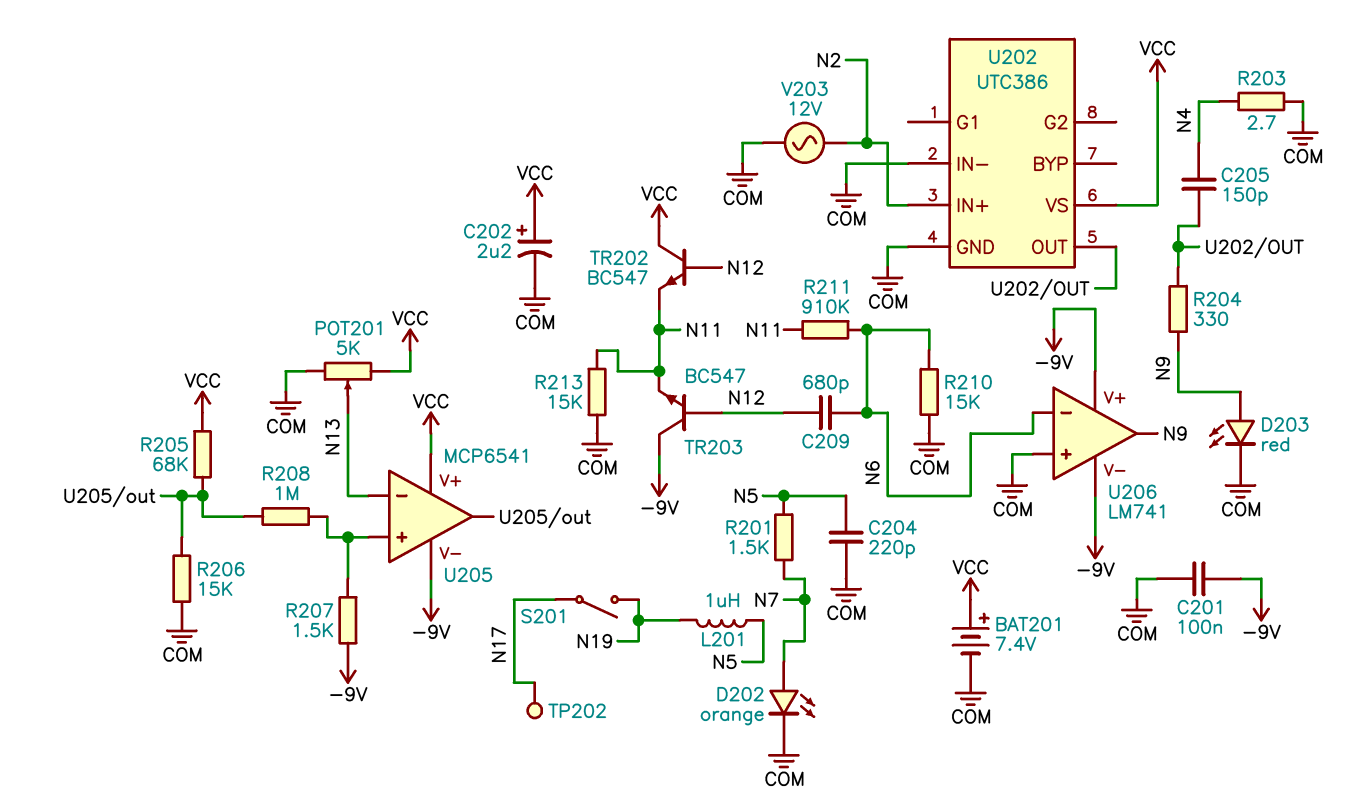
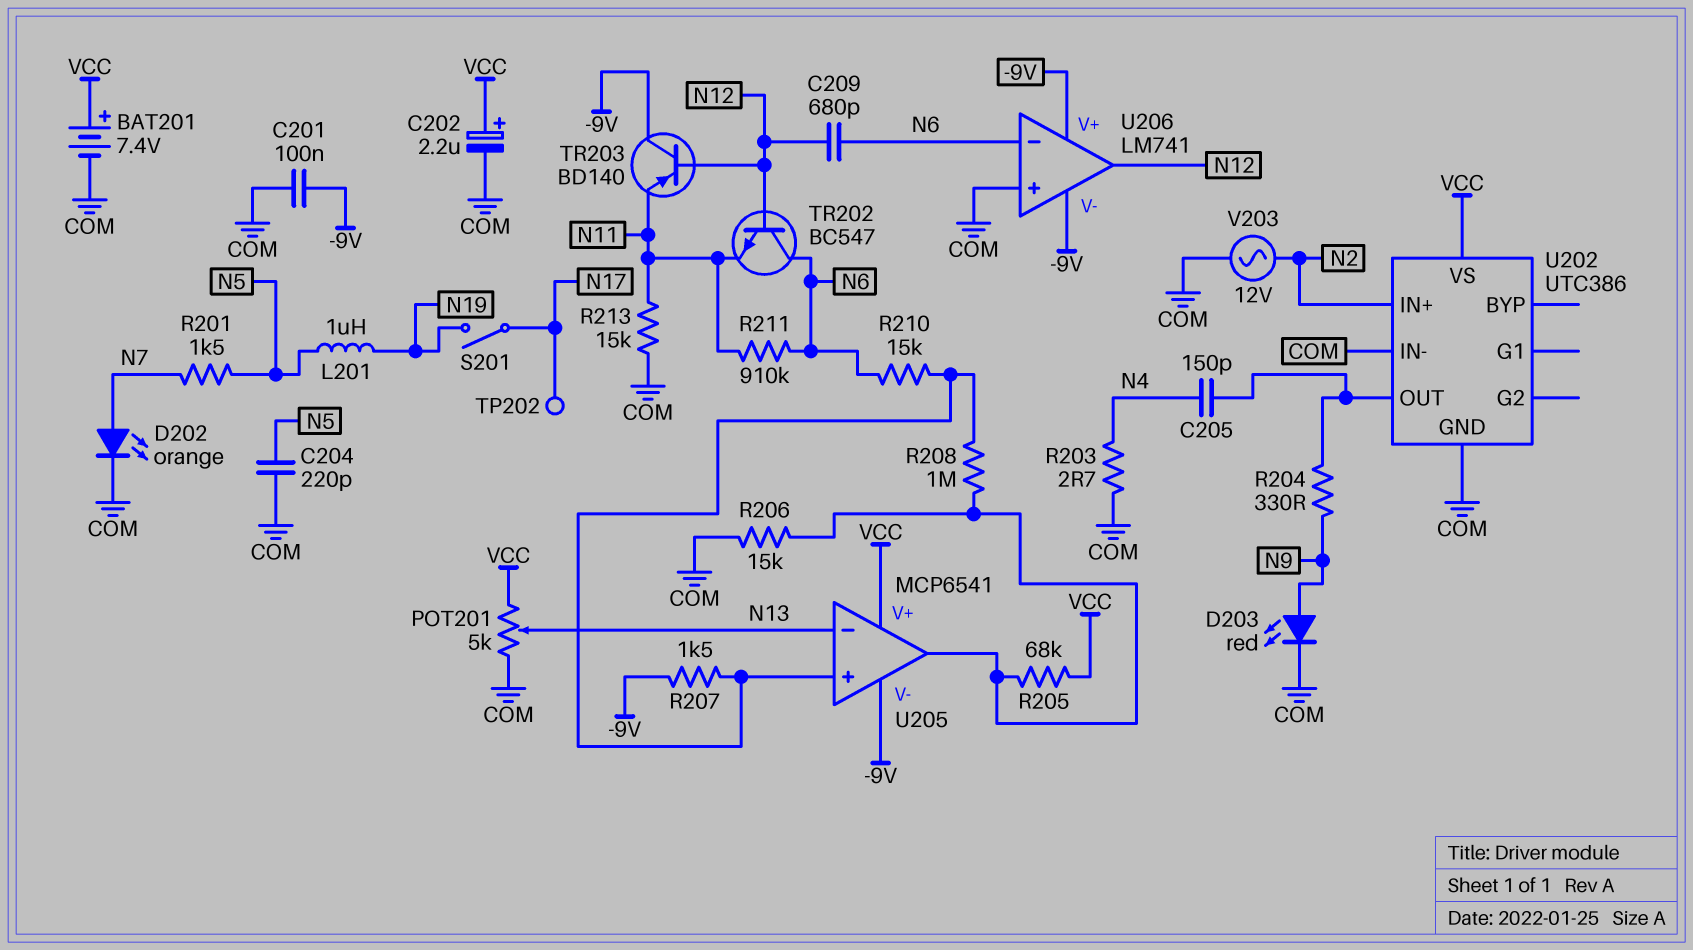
R210: 15k (COM, N6) -> 15k (N6, U205/in+)
TR202: NPN BC547 (B N12, C VCC, E N11) -> NPN BC547 (B N12, C N6, E N11)
TR203: NPN BC547 (B N12, C -9V, E N11) -> PNP BD140 (B N12, C -9V, E N11)
U206 pin out: N9 -> N12

